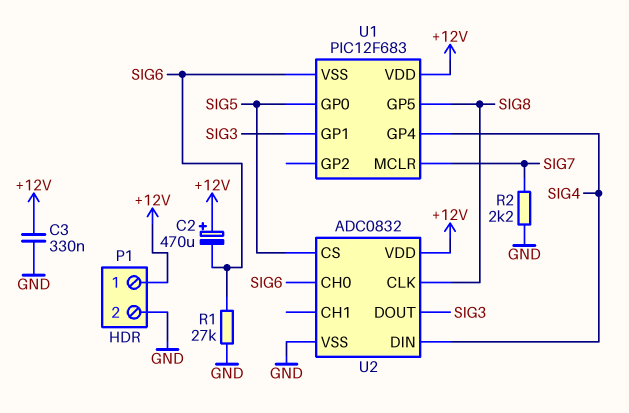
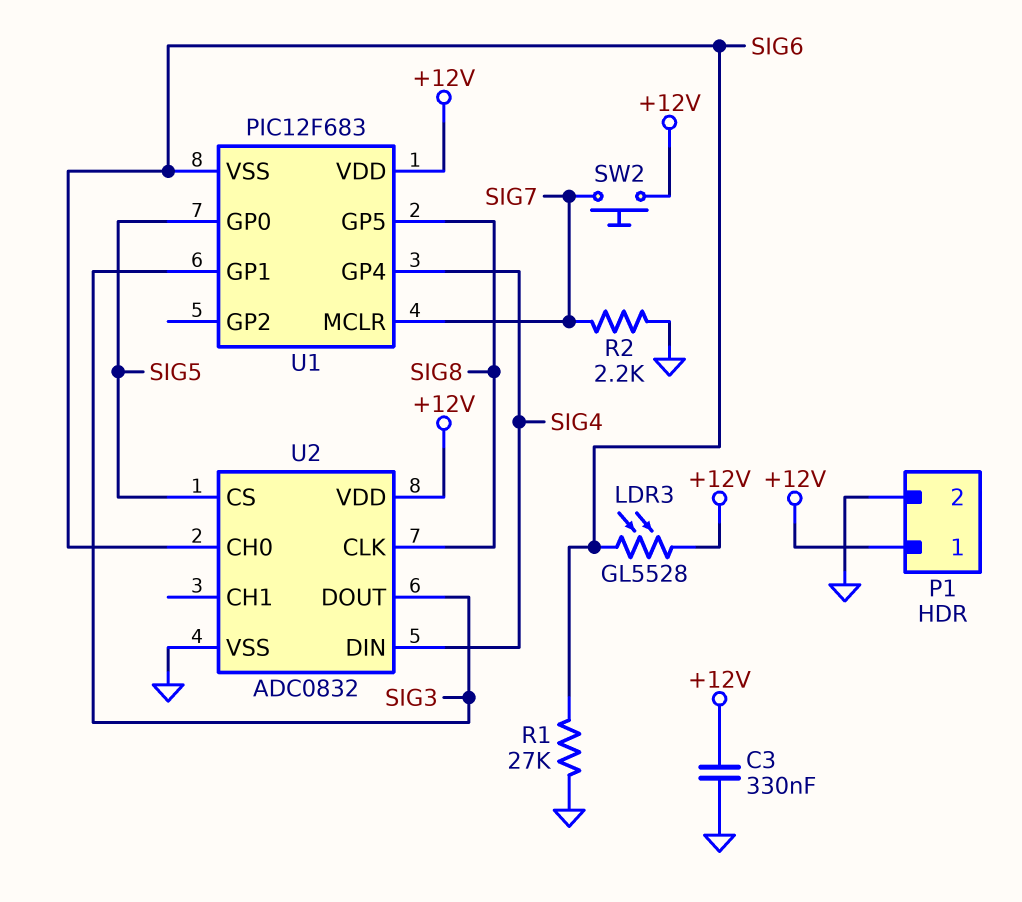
C2: 470uF (plus +12V, minus SIG6) -> none
LDR3: none -> GL5528 (+12V, SIG6)
SW2: none -> button (+12V, SIG7)

